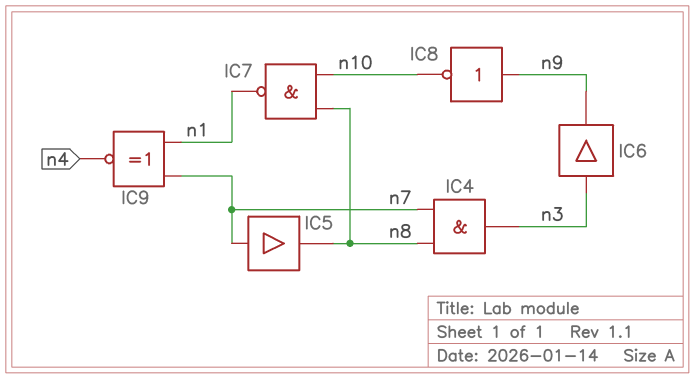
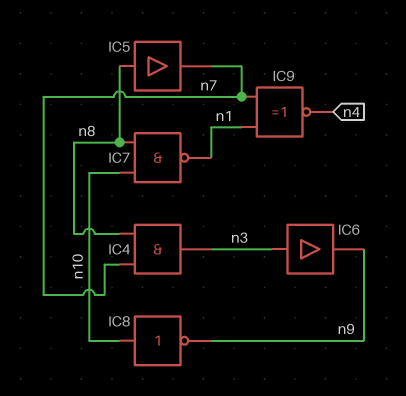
IC5: buffer (in n7, out n8) -> buffer (in n8, out n7)
IC8: NOT (in n9, out n10) -> NOT (in n10, out n9)

